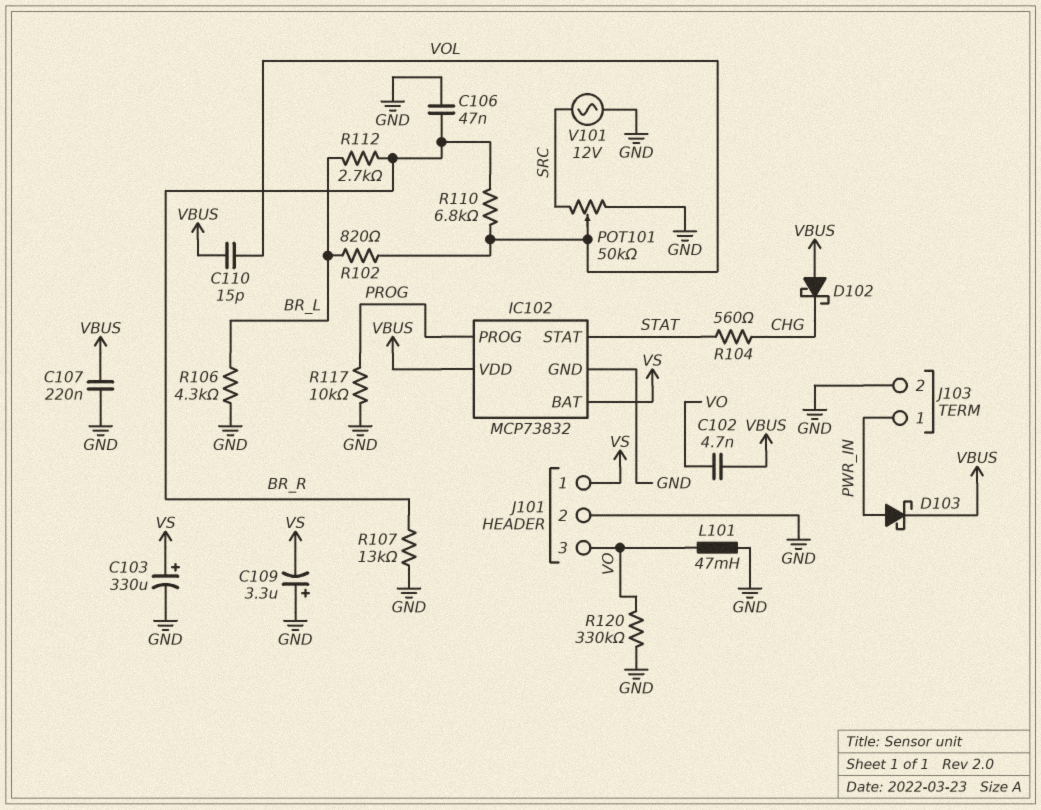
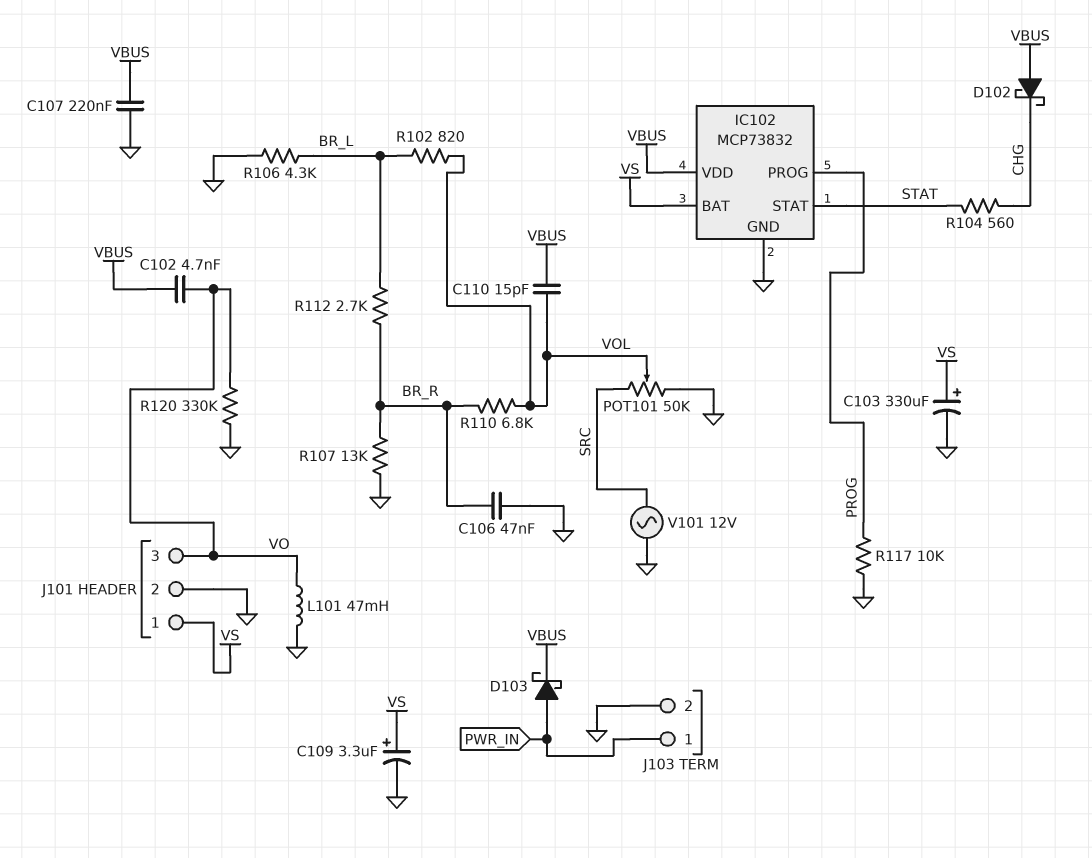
C109: 3.3uF (plus GND, minus VS) -> 3.3uF (plus VS, minus GND)

